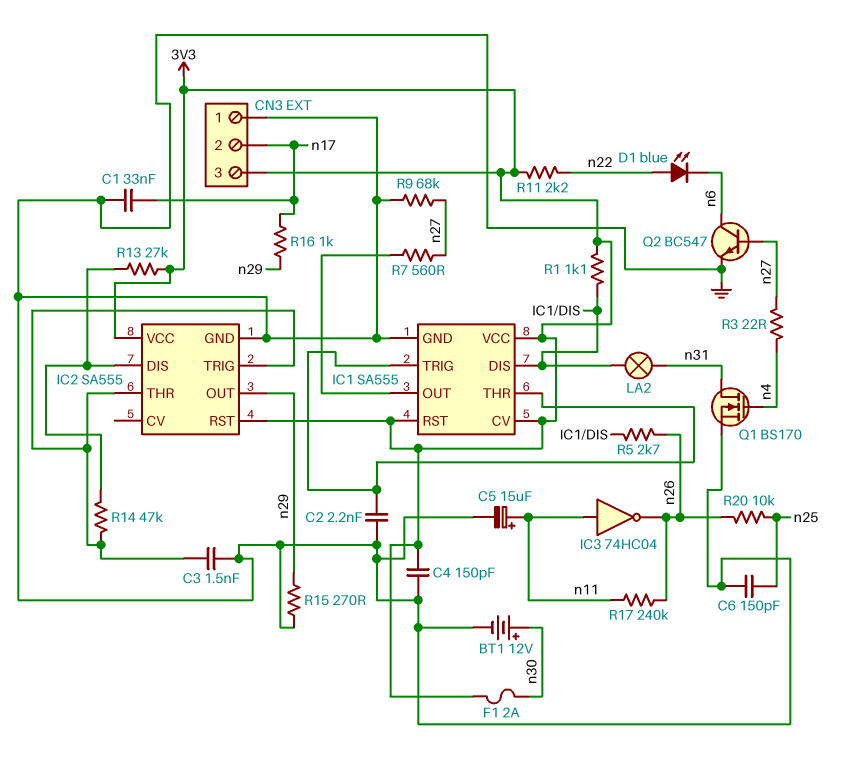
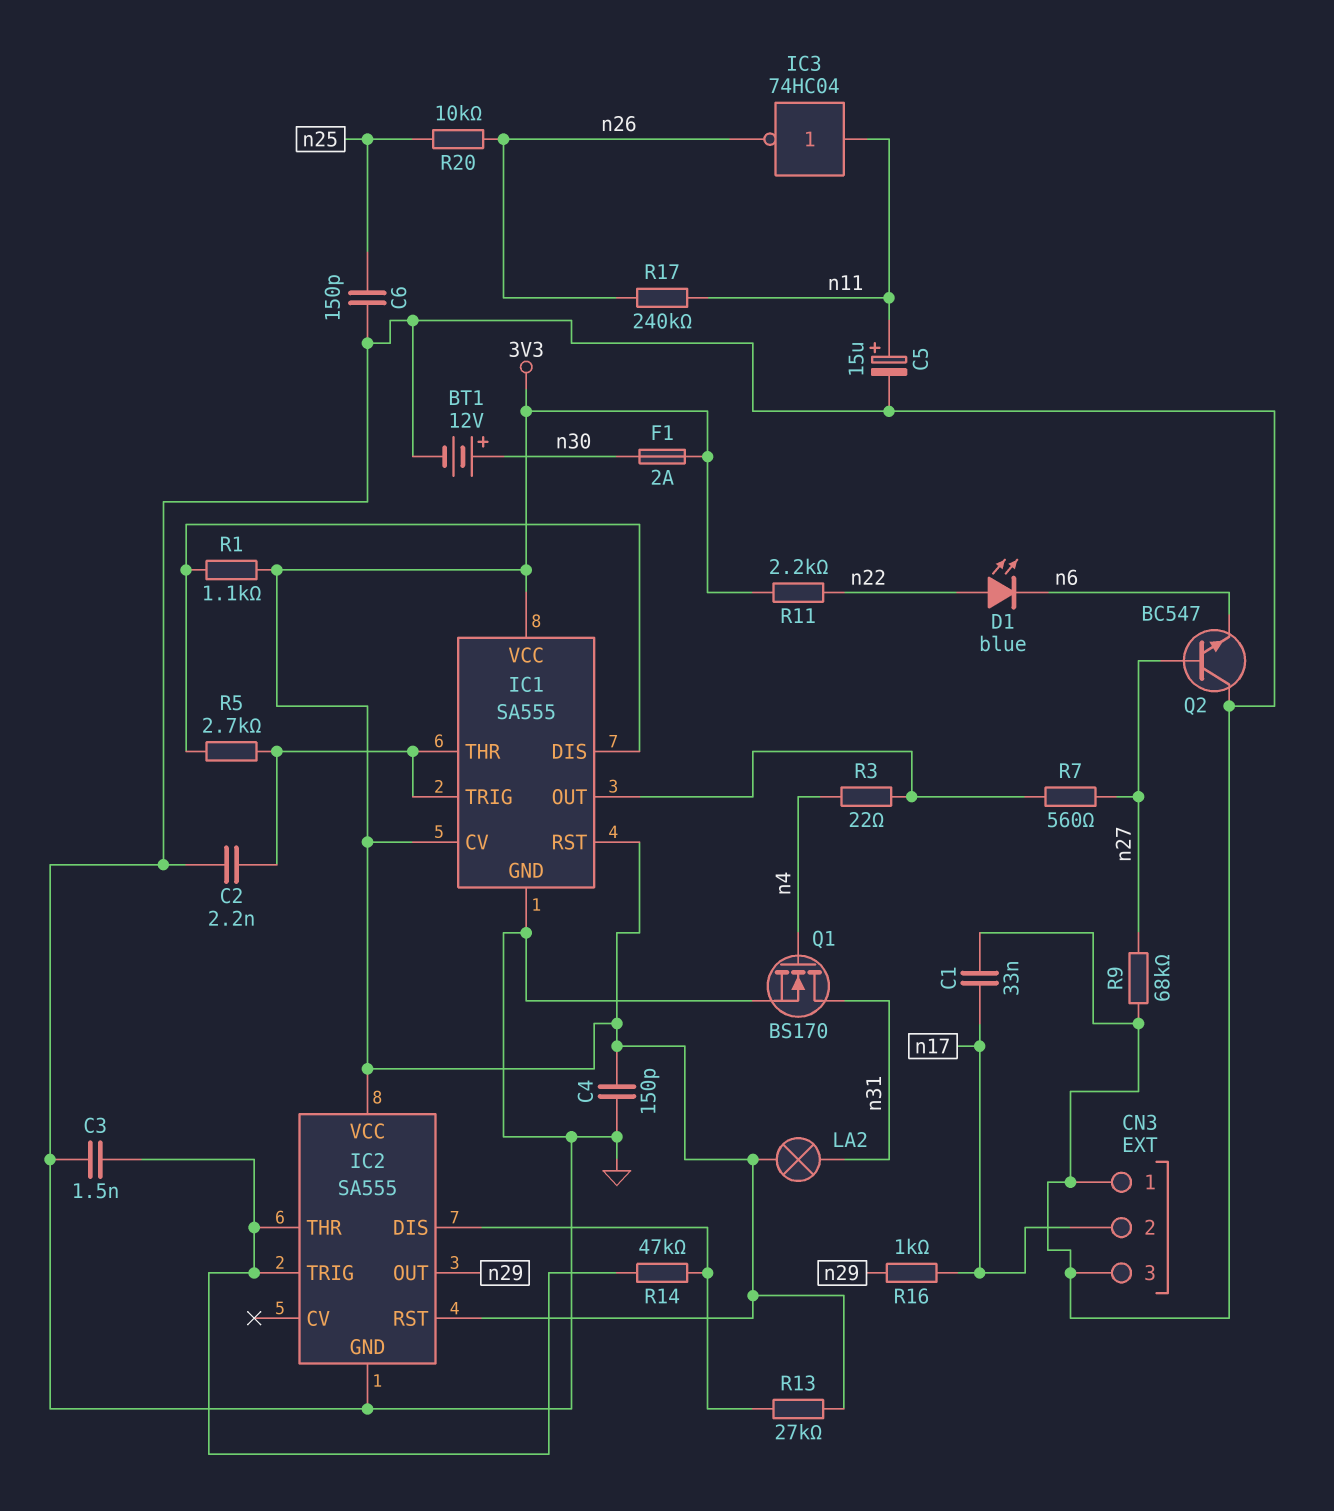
CN3 pin 3: 3V3 -> GND
LA2: lamp (IC1/DIS, n31) -> lamp (3V3, n31)
Q2: NPN BC547 (B n27, C n6, E GND) -> NPN BC547 (B n27, C GND, E n6)
R3: 22 (n4, n27) -> 22 (IC1/OUT, n4)
R5: 2.7k (IC1/DIS, n26) -> 2.7k (IC1/DIS, IC1/THR)
R15: 270 (GND, n29) -> none

